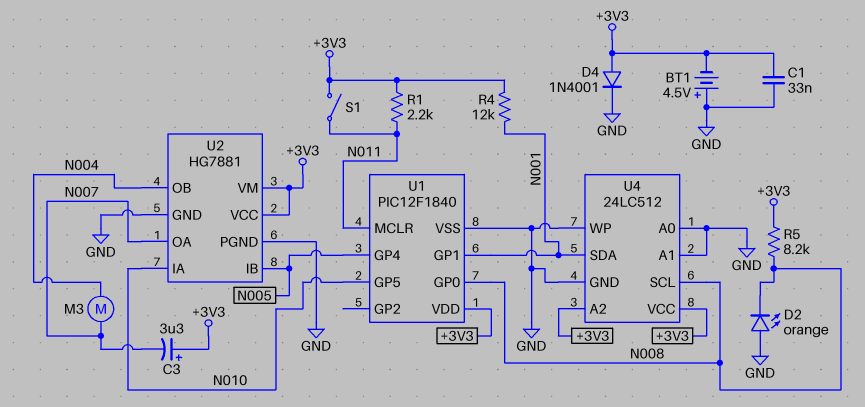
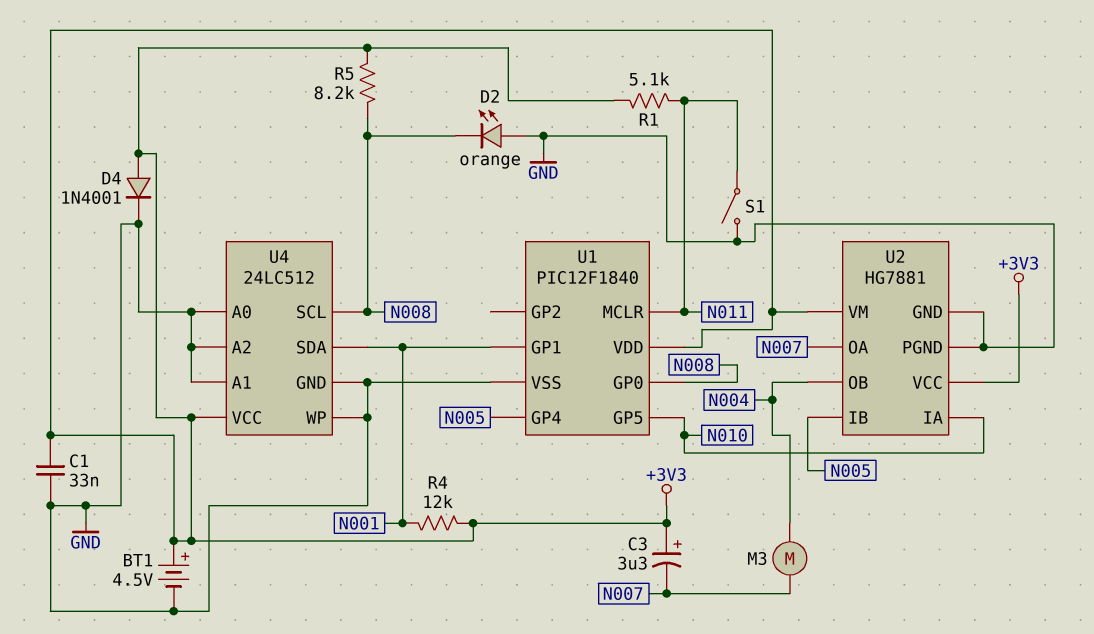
BT1: 4.5V (plus GND, minus +3V3) -> 4.5V (plus +3V3, minus GND)
R1: 2.2k (+3V3, N011) -> 5.1k (+3V3, N011)
S1: switch (+3V3, N011) -> switch (GND, N011)
U4 pin A2: +3V3 -> GND

